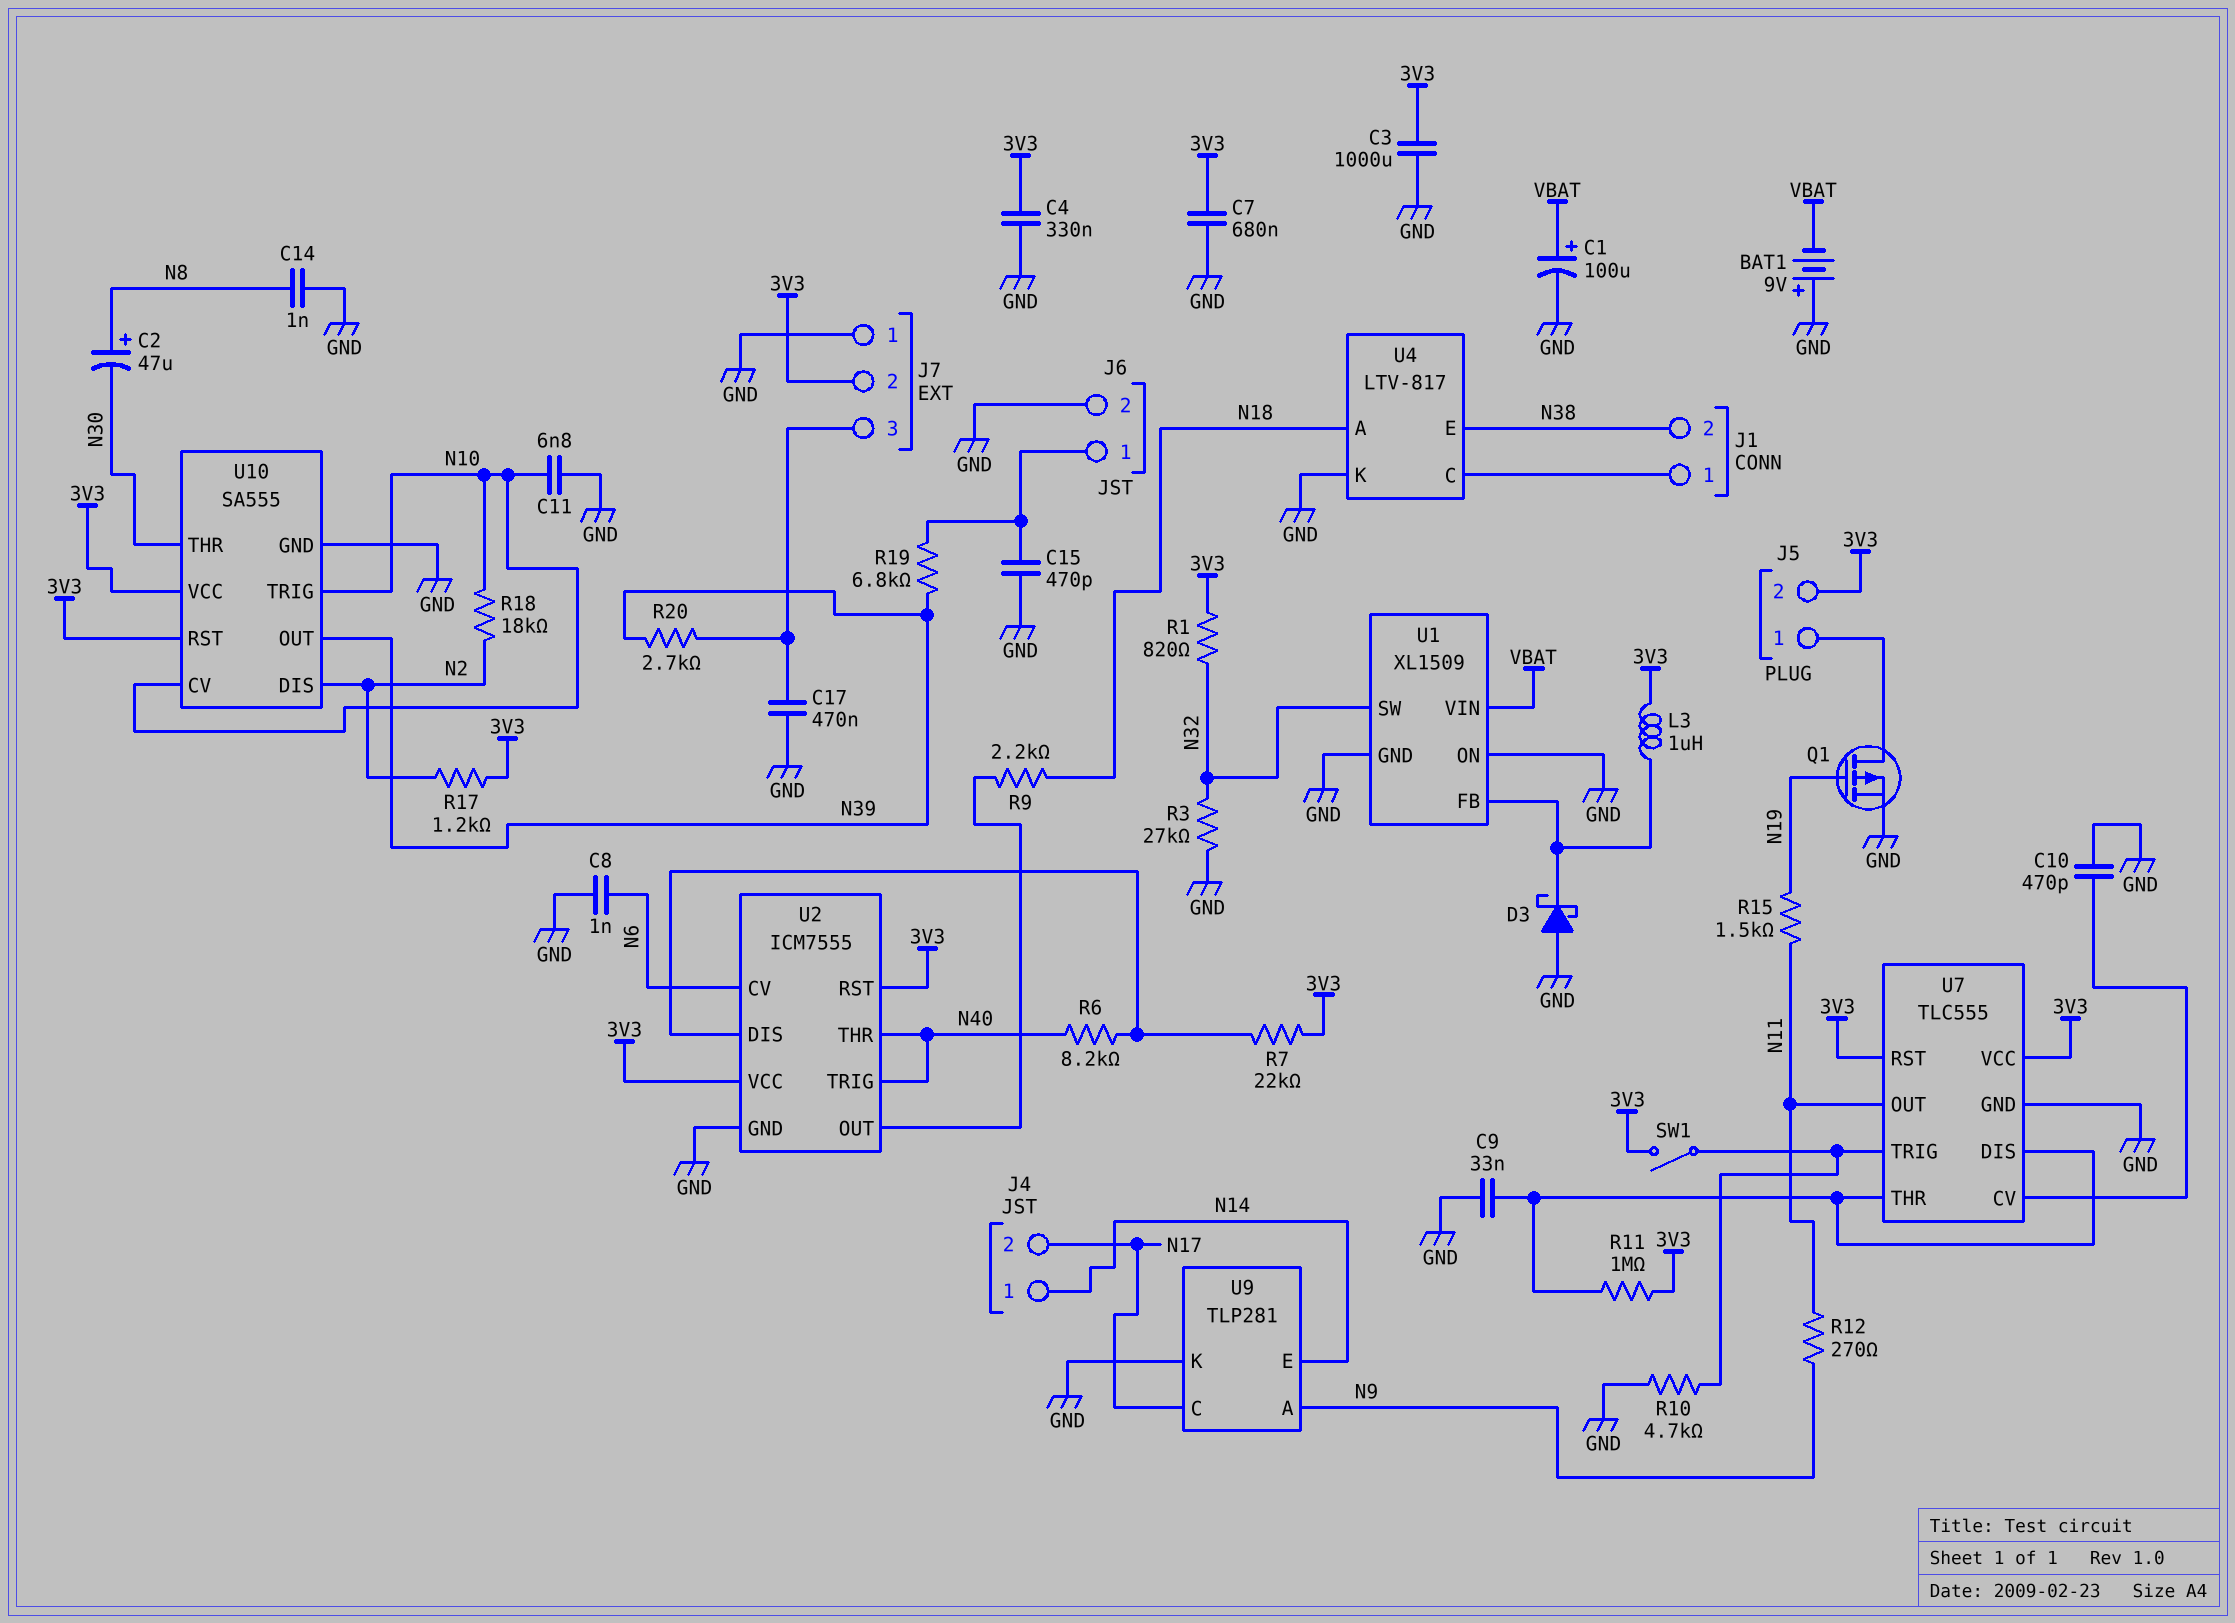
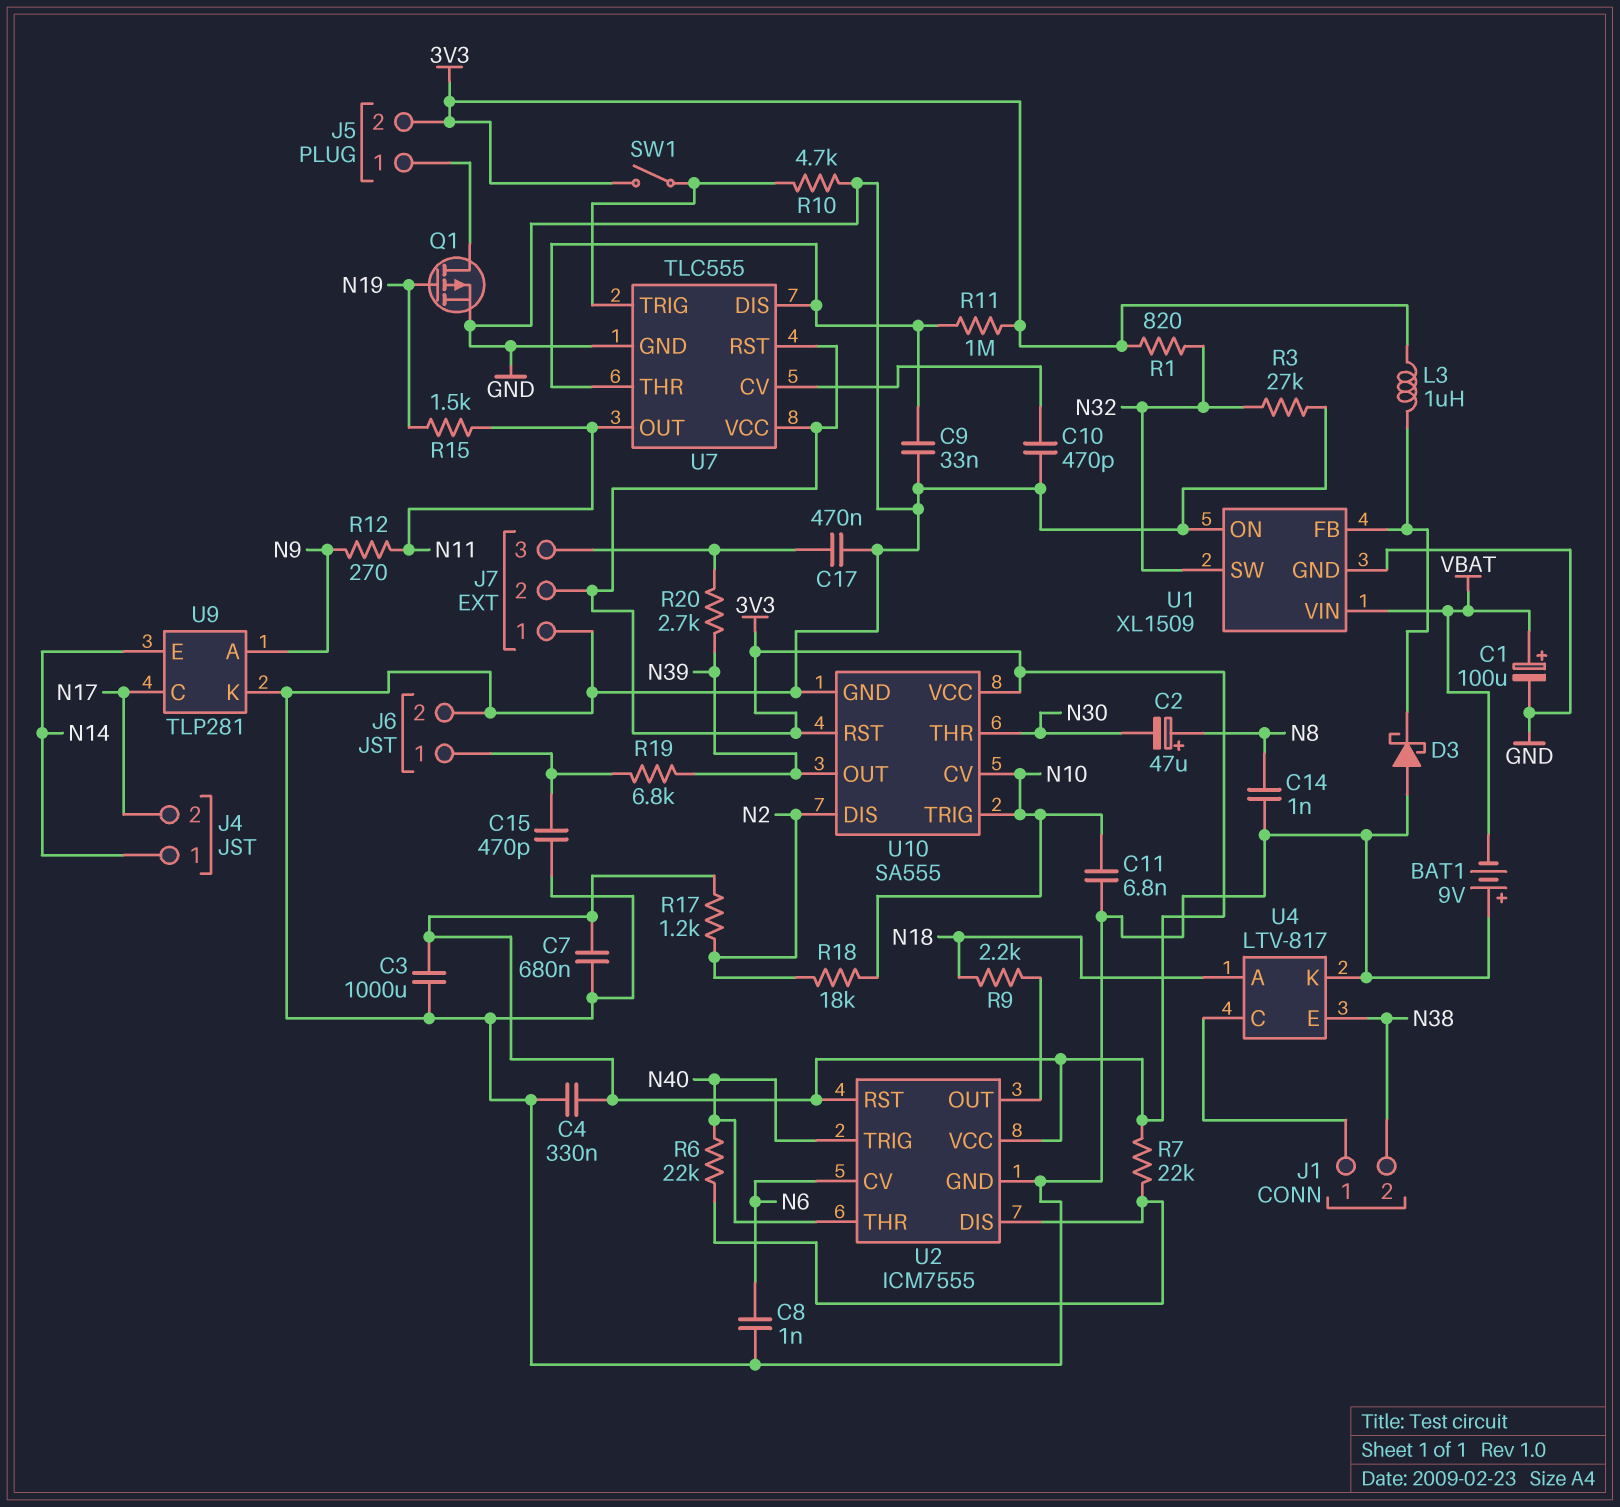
R6: 8.2k (N40, U2/DIS) -> 22k (N40, U2/DIS)

